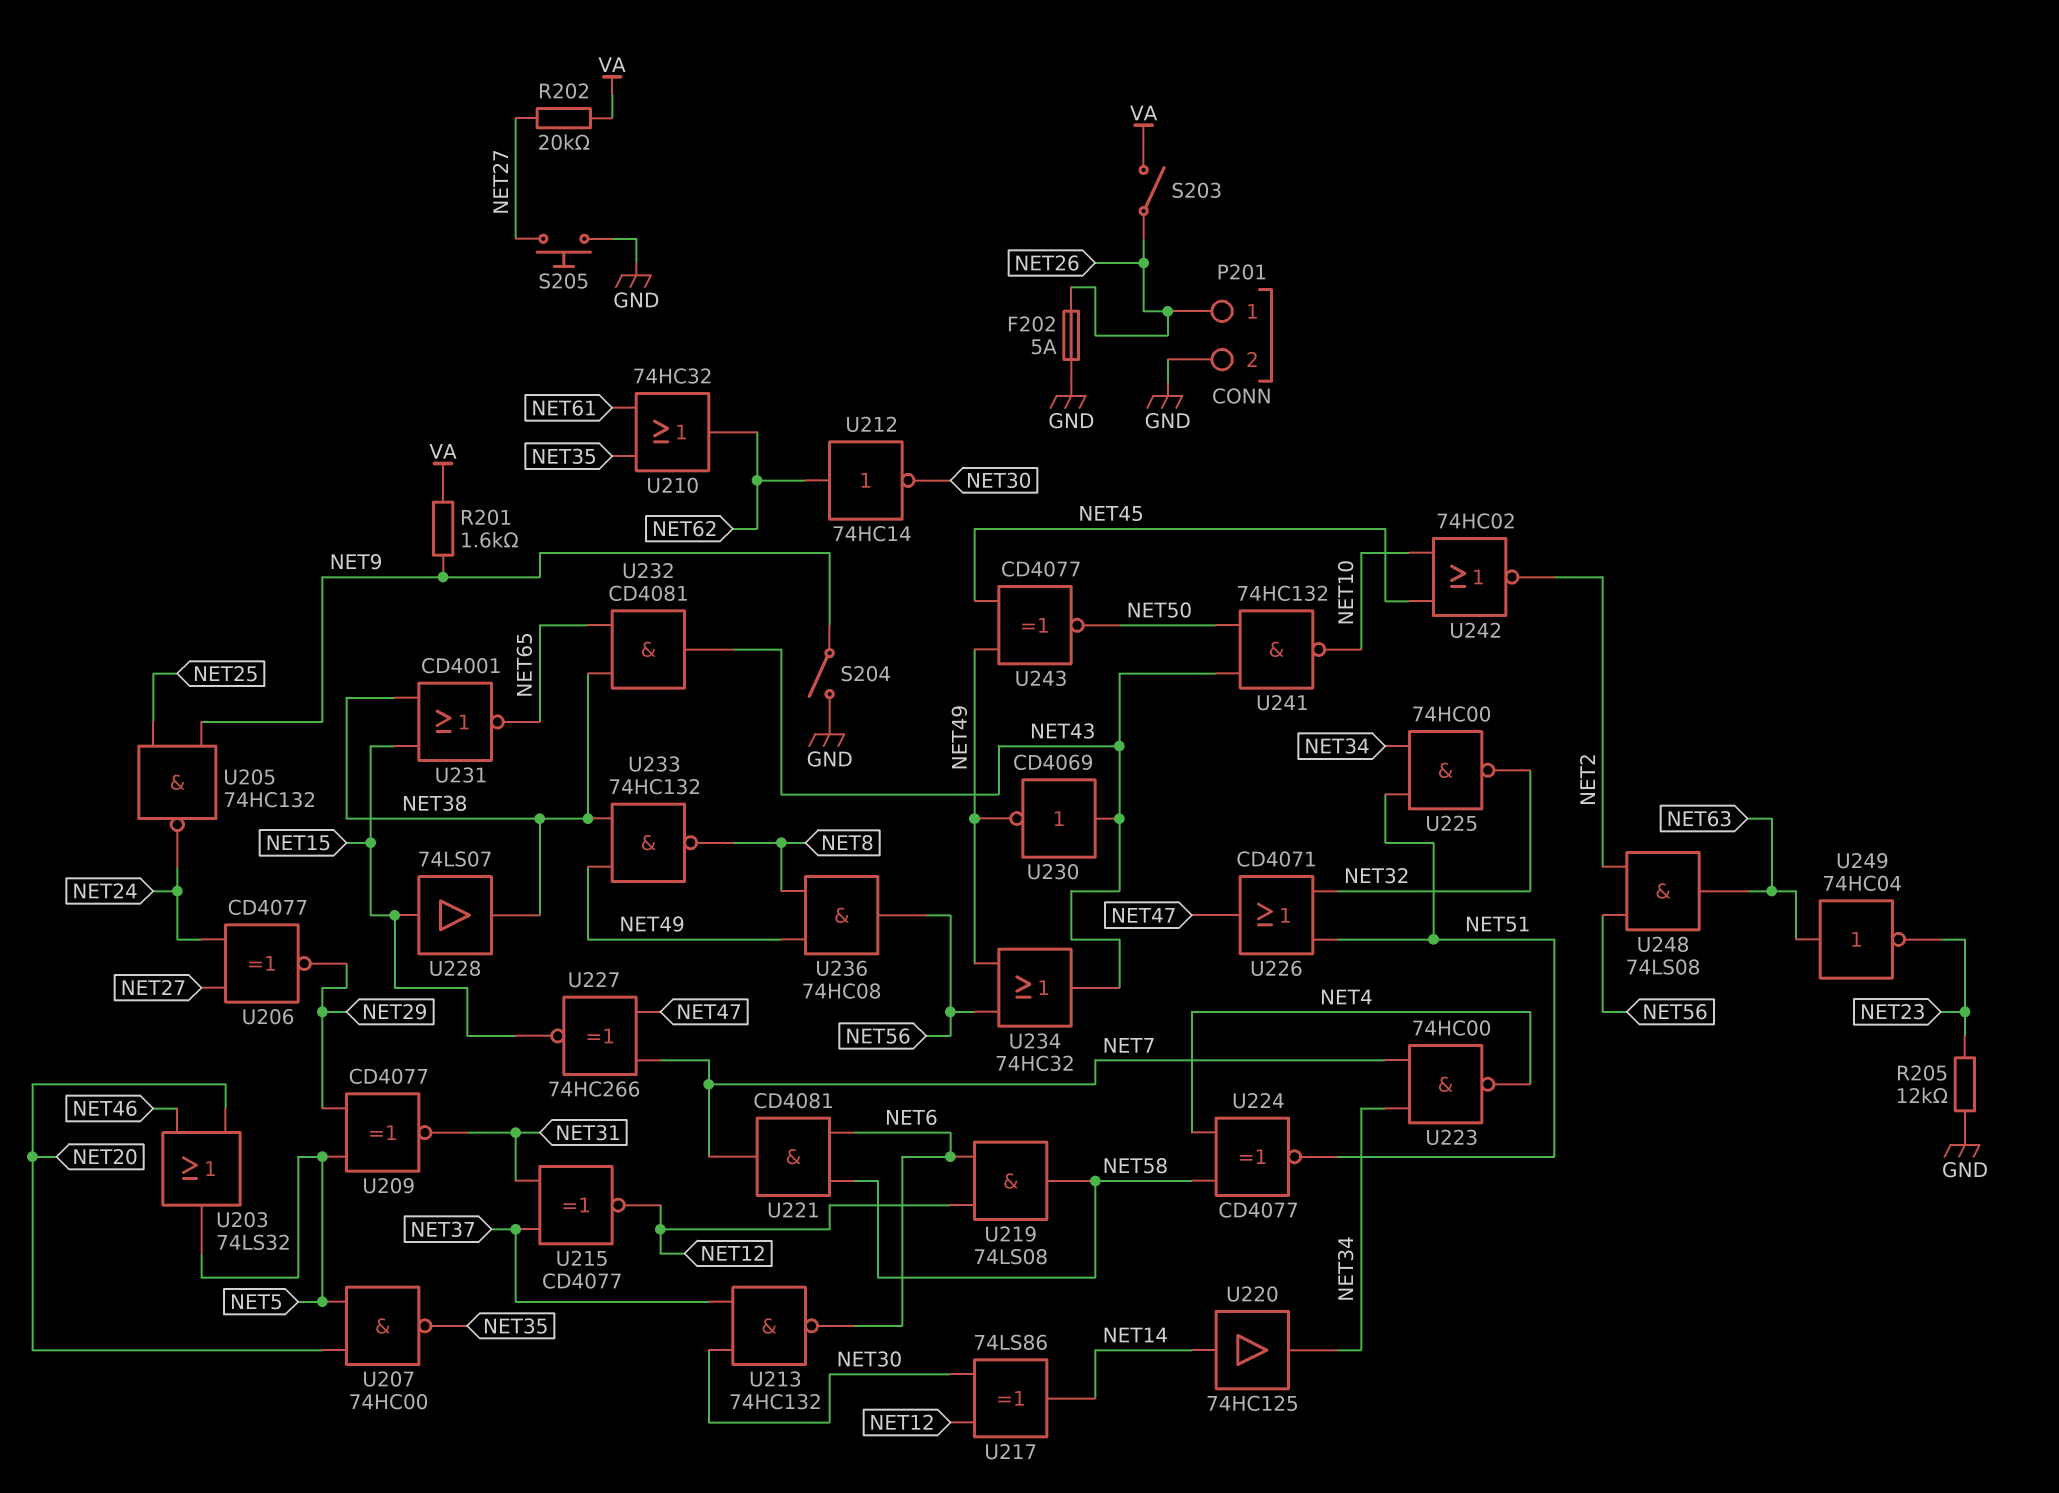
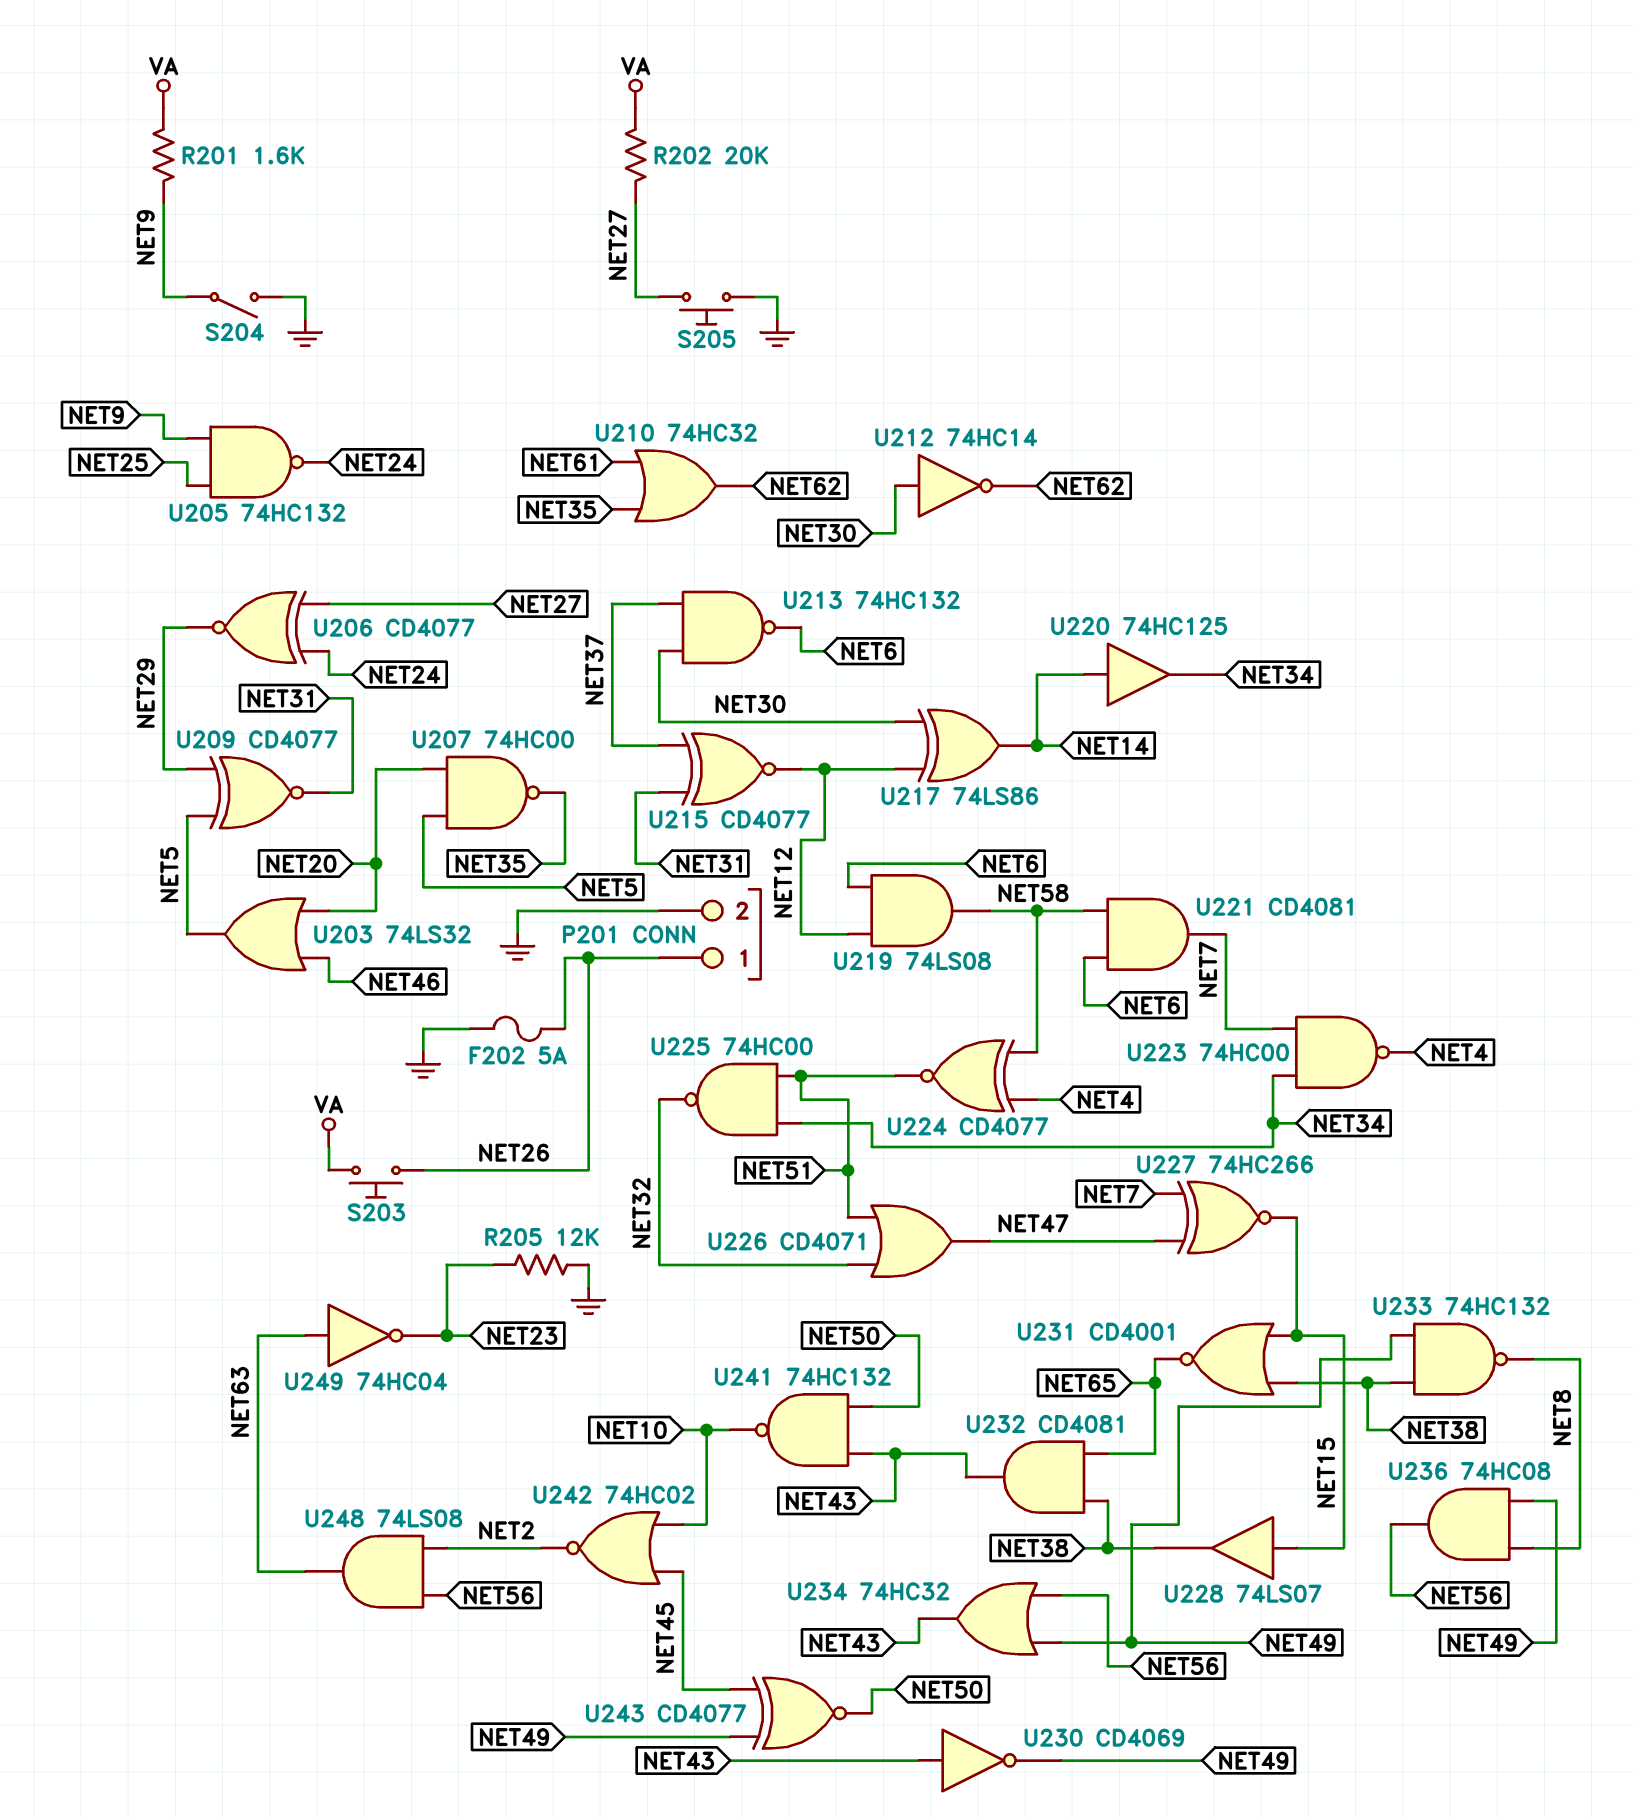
S203: switch (NET26, VA) -> button (NET26, VA)
U212: NOT 74HC14 (in NET62, out NET30) -> NOT 74HC14 (in NET30, out NET62)

